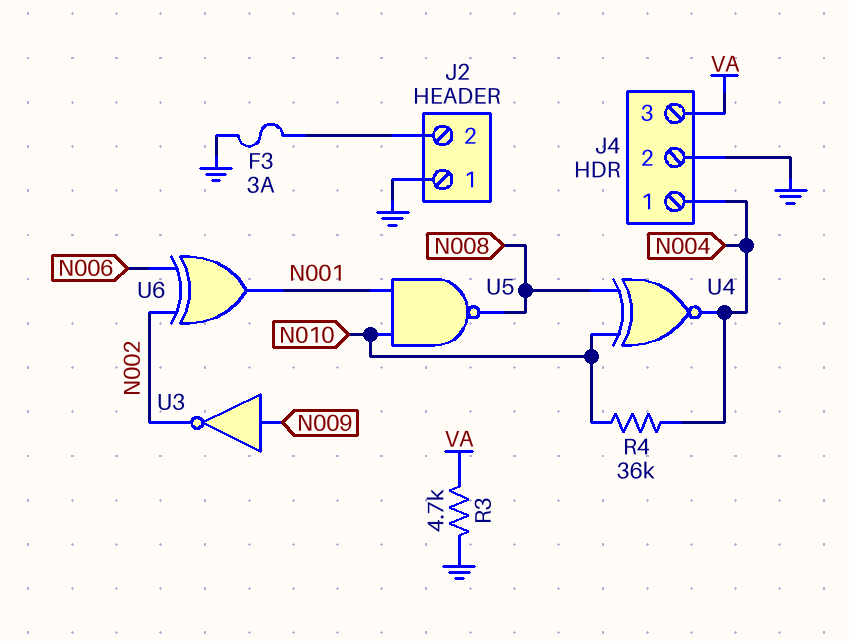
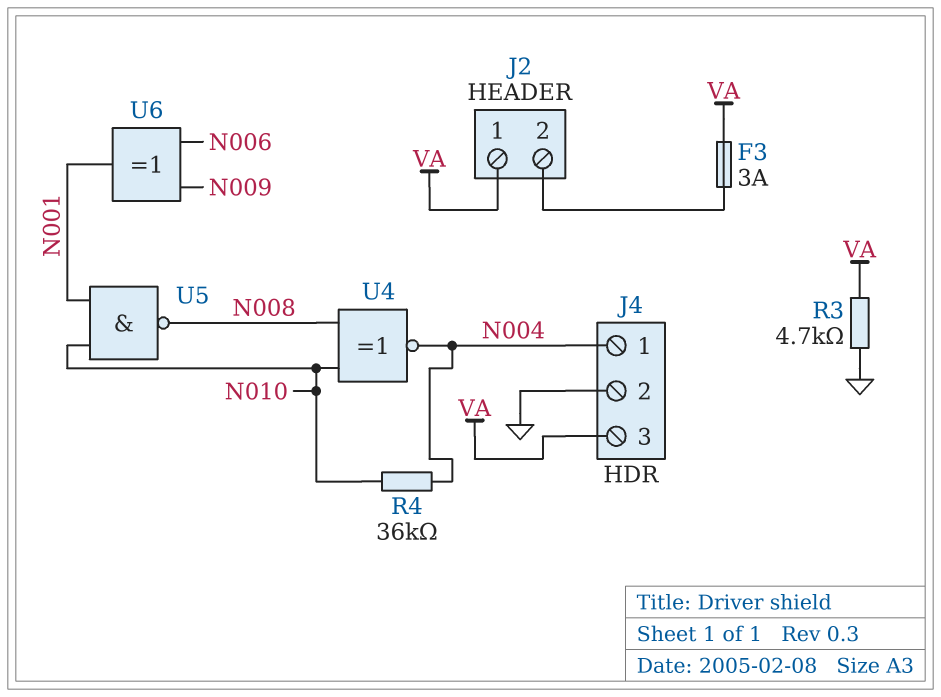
F3: 3A (GND, J2/2) -> 3A (J2/2, VA)
J2 pin 1: GND -> VA
U3: NOT (in N009, out N002) -> none
U6: XOR (in N002, in N006, out N001) -> XOR (in N006, in N009, out N001)

